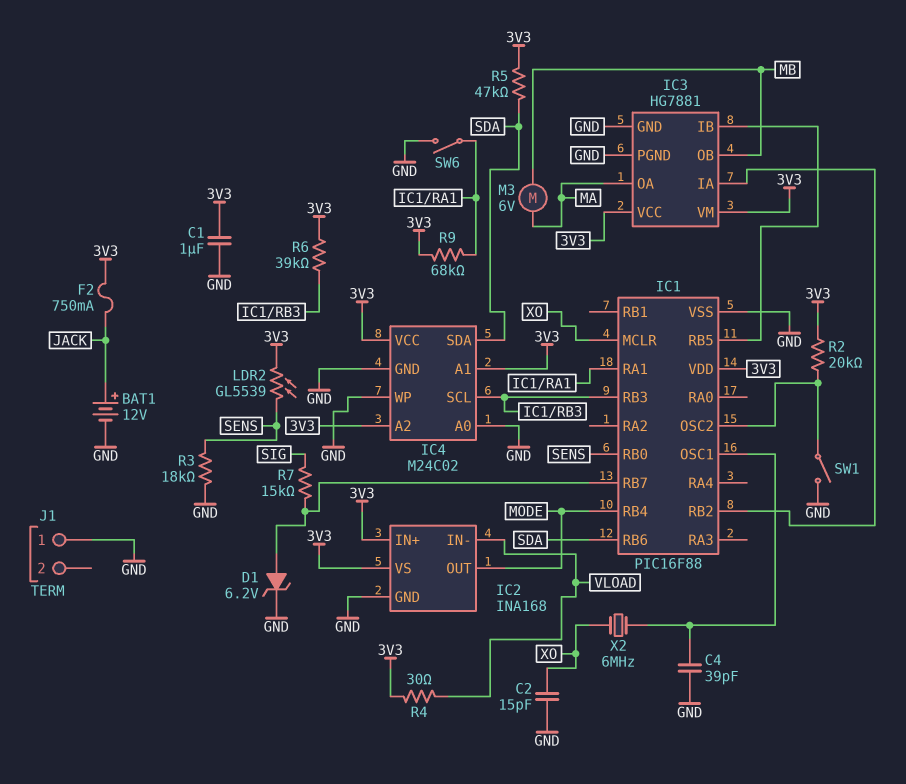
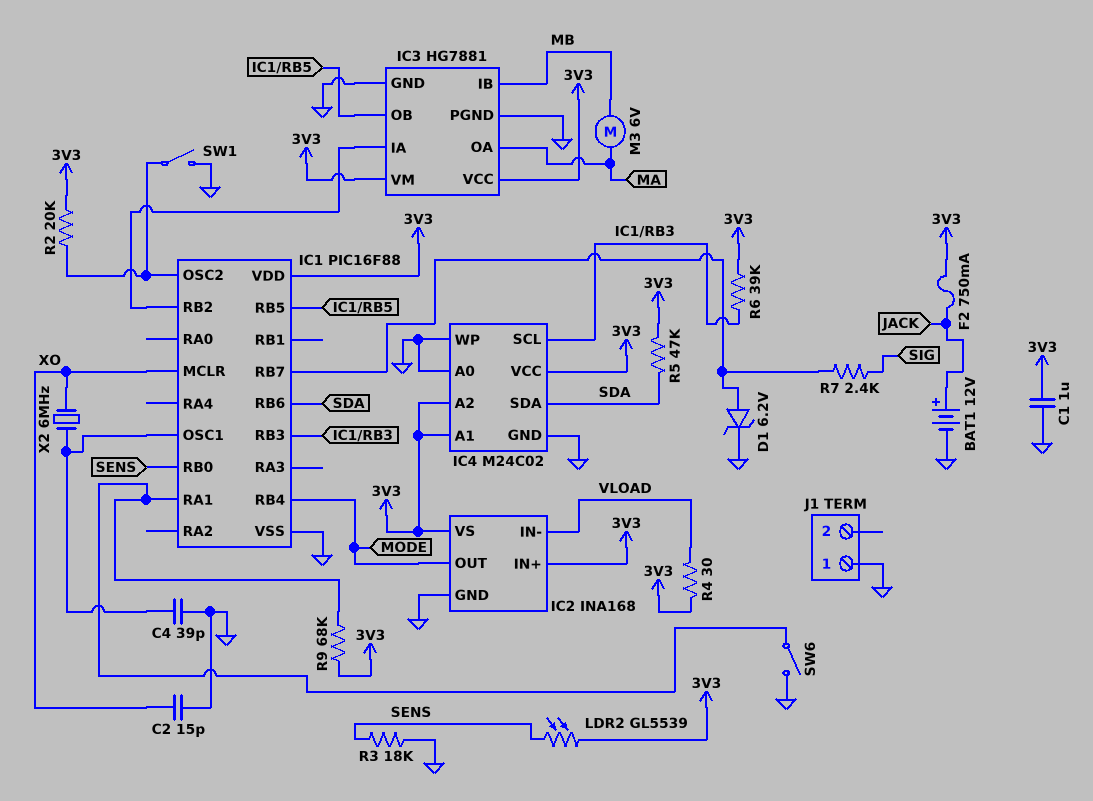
IC3 pin IB: IC1/RB5 -> MB
IC3 pin OB: MB -> IC1/RB5
R7: 15k (IC1/RB7, SIG) -> 2.4k (IC1/RB7, SIG)

